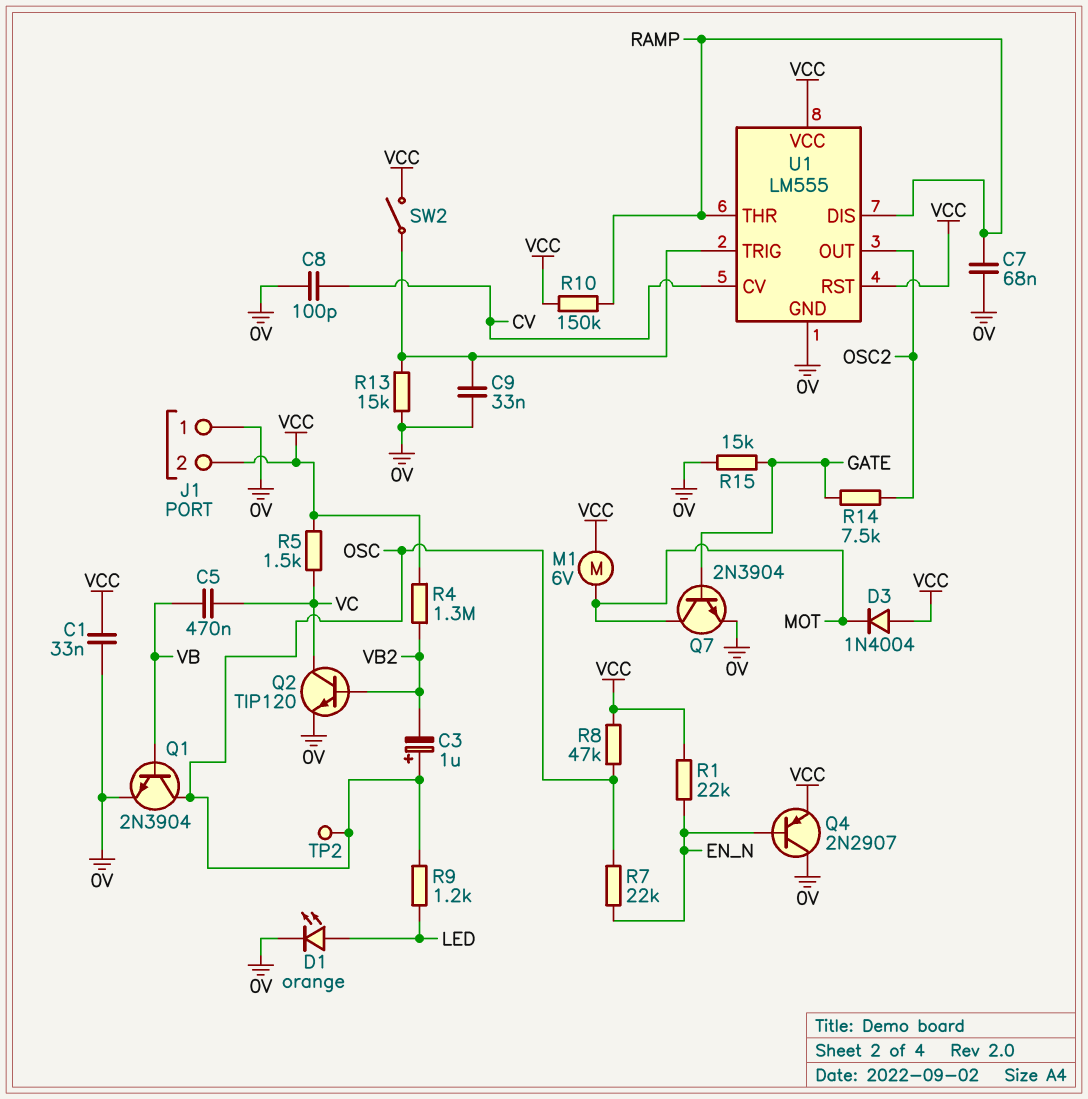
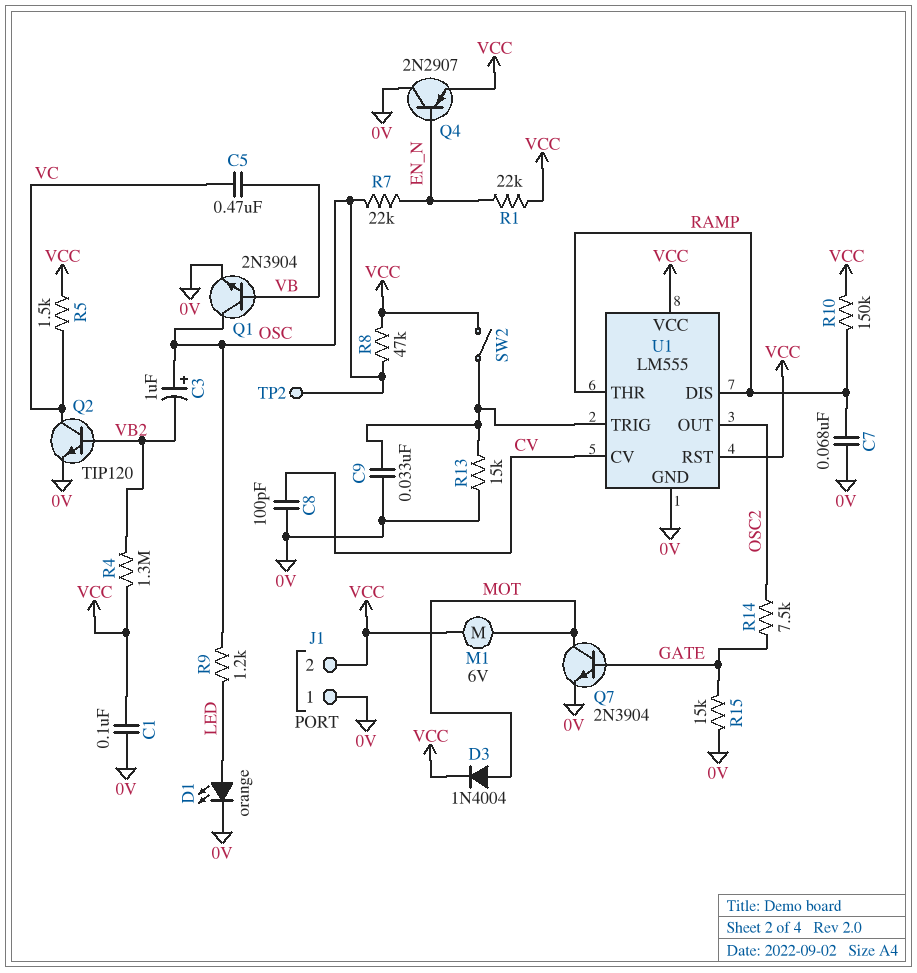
C1: 33nF (0V, VCC) -> 100nF (0V, VCC)
D3: diode 1N4004 (A VCC, K MOT) -> diode 1N4004 (A MOT, K VCC)

